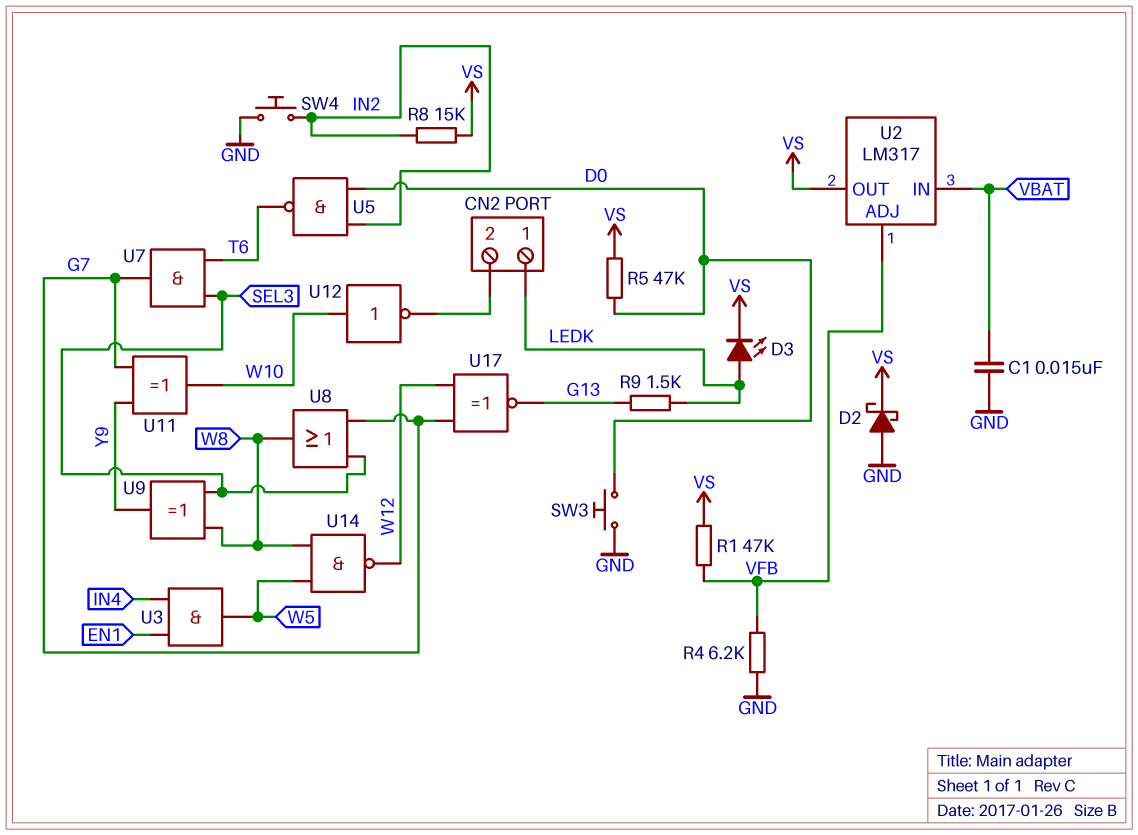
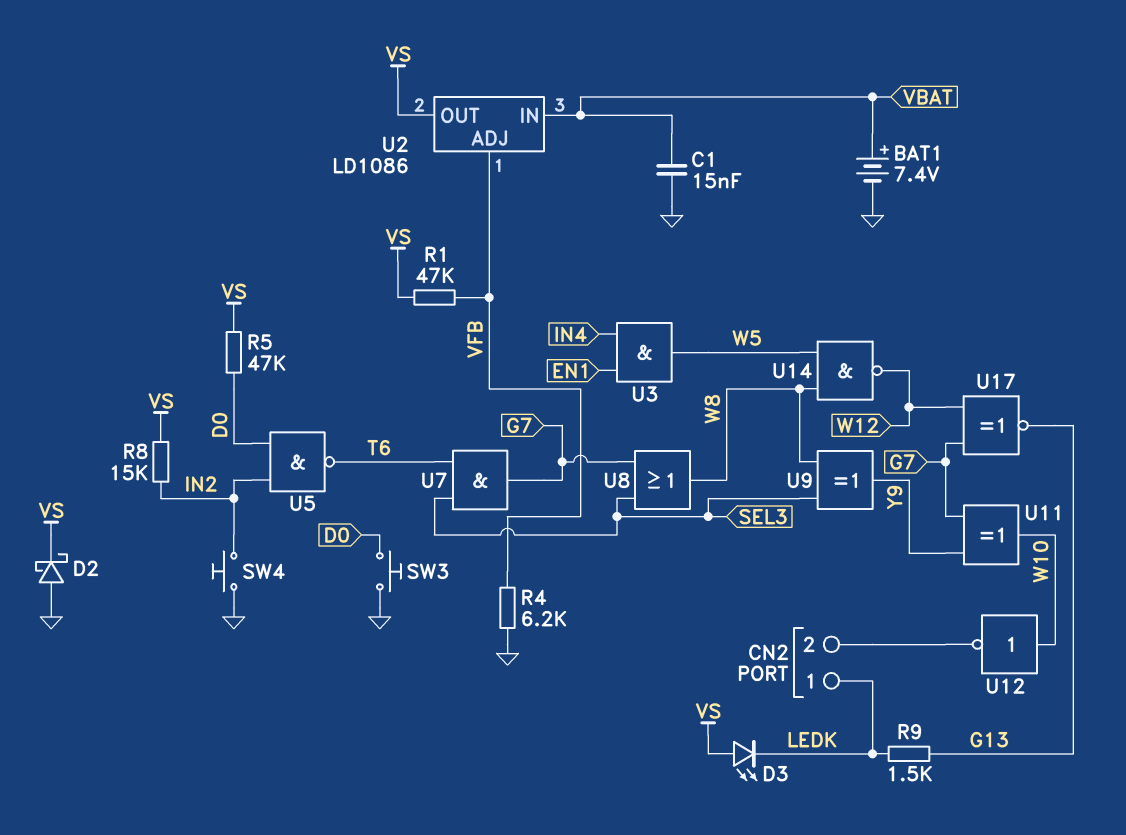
BAT1: none -> 7.4V (plus VBAT, minus GND)
D3: LED (A LEDK, K VS) -> LED (A VS, K LEDK)
U2: LM317 -> LD1086

